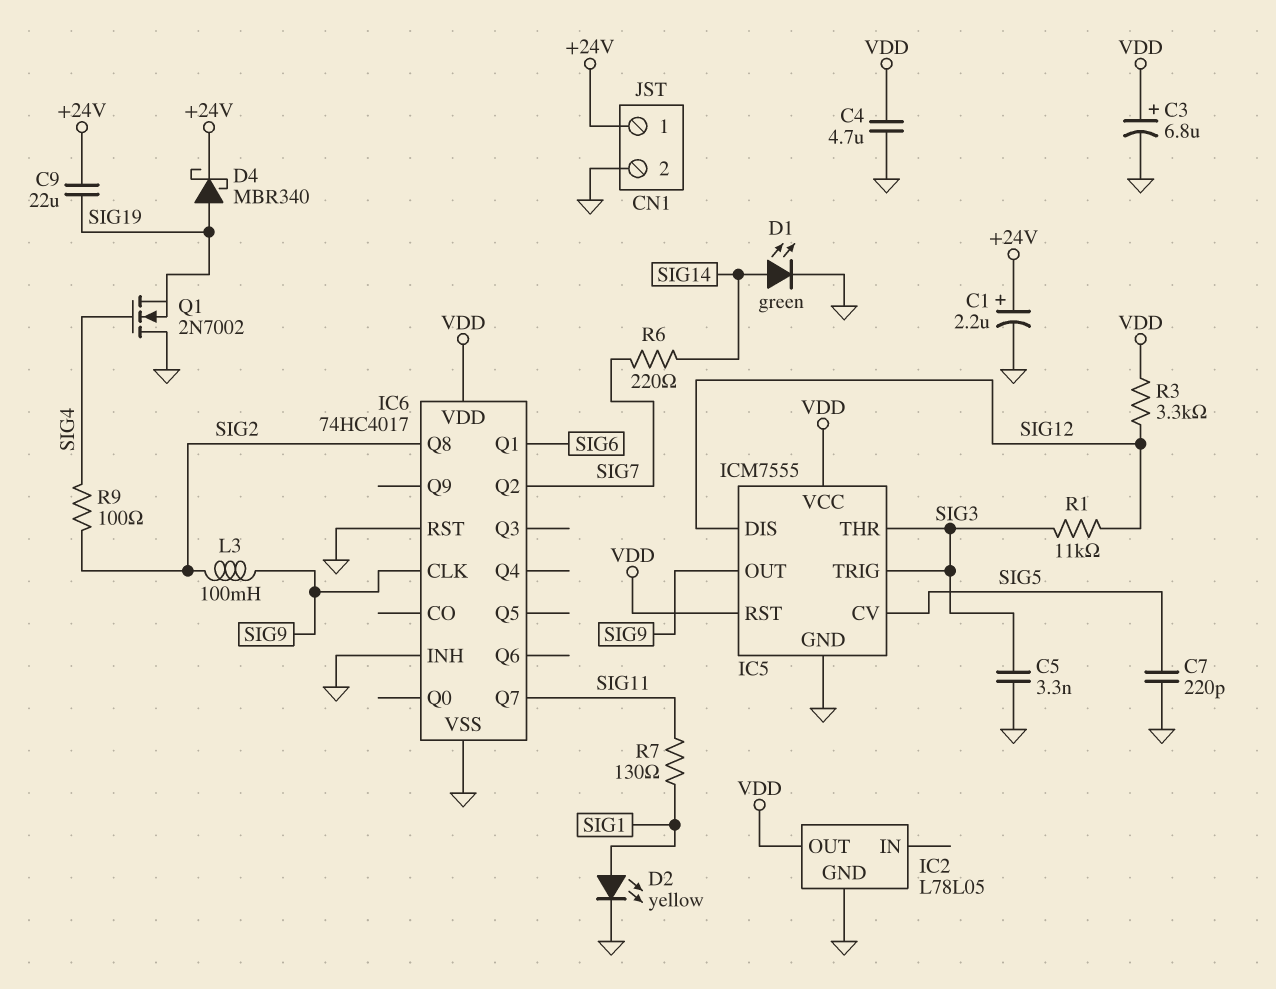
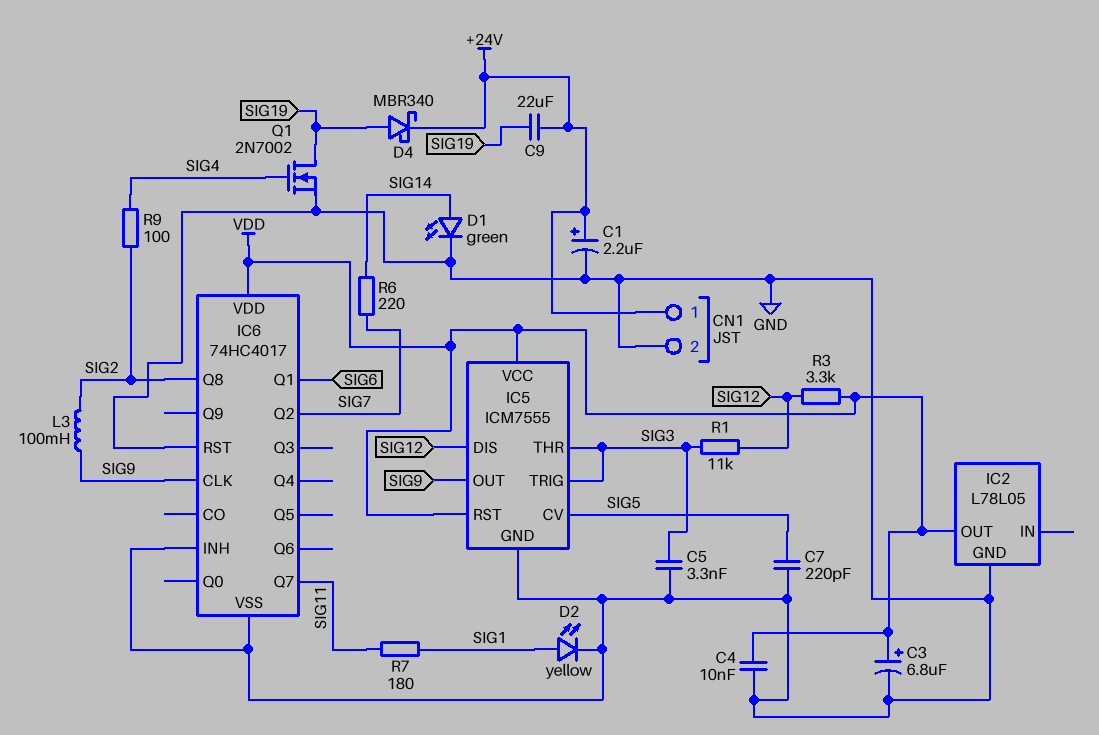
C4: 4.7uF (GND, VDD) -> 10nF (GND, VDD)
Q1: NMOS 2N7002 (G SIG4, D GND, S SIG19) -> NMOS 2N7002 (G SIG4, D SIG19, S GND)
R7: 130 (SIG1, SIG11) -> 180 (SIG1, SIG11)

